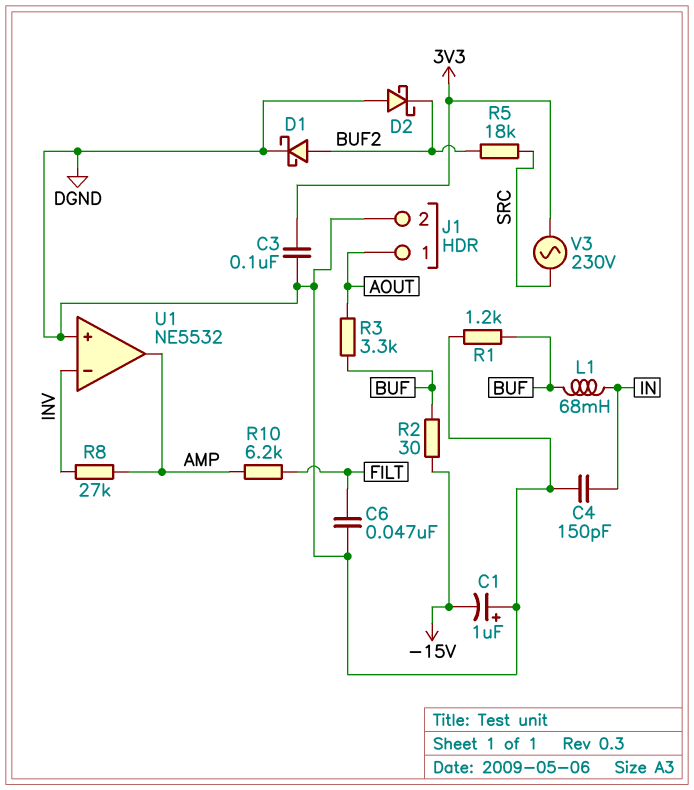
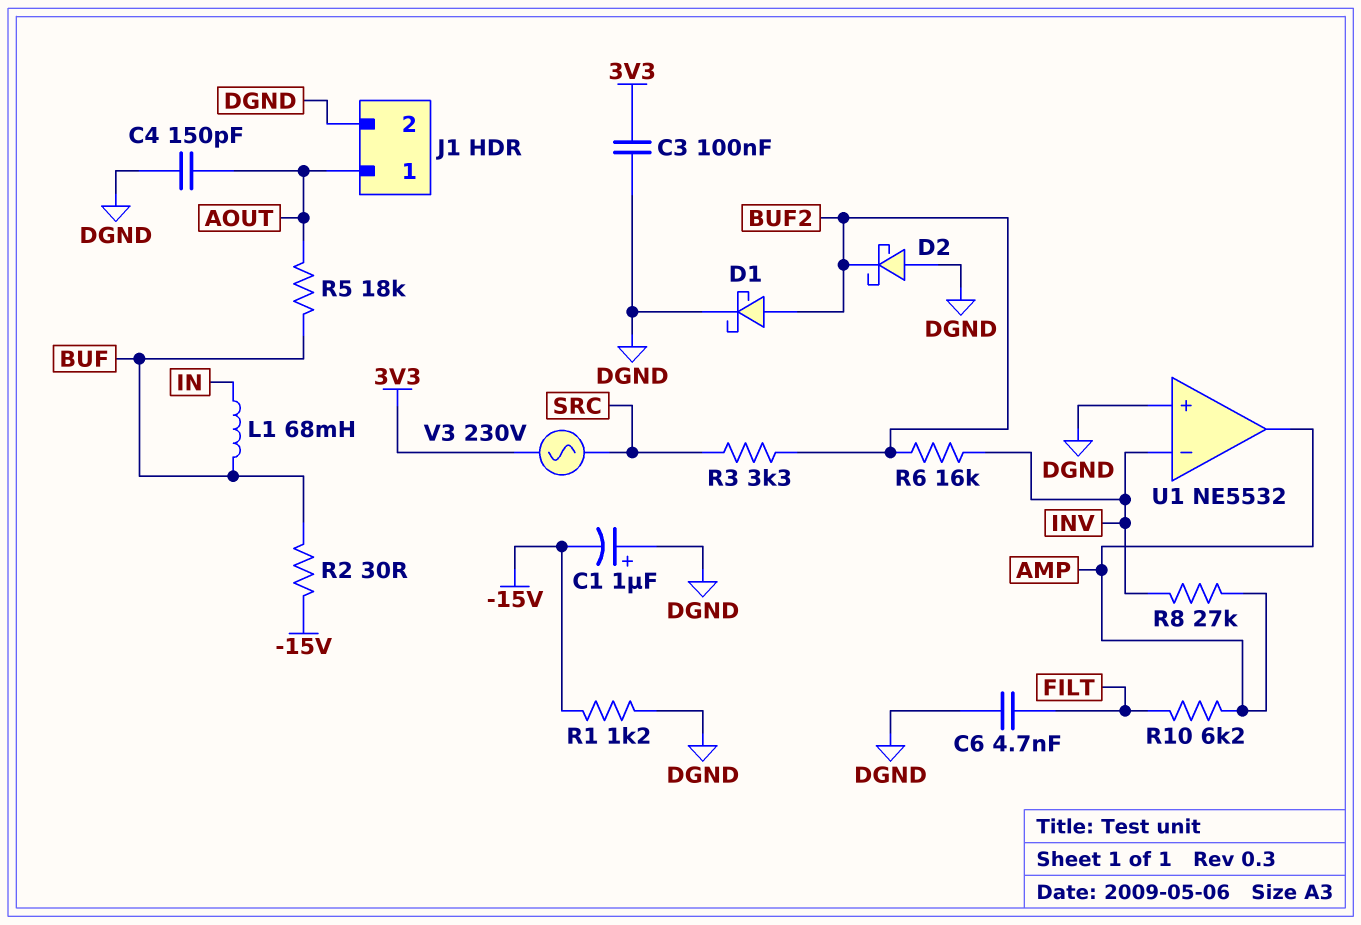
C4: 150pF (DGND, IN) -> 150pF (AOUT, DGND)
C6: 47nF (DGND, FILT) -> 4.7nF (DGND, FILT)
R1: 1.2k (BUF, DGND) -> 1.2k (-15V, DGND)
R3: 3.3k (AOUT, BUF) -> 3.3k (BUF2, SRC)
R5: 18k (BUF2, SRC) -> 18k (AOUT, BUF)
R6: none -> 16k (BUF2, INV)

